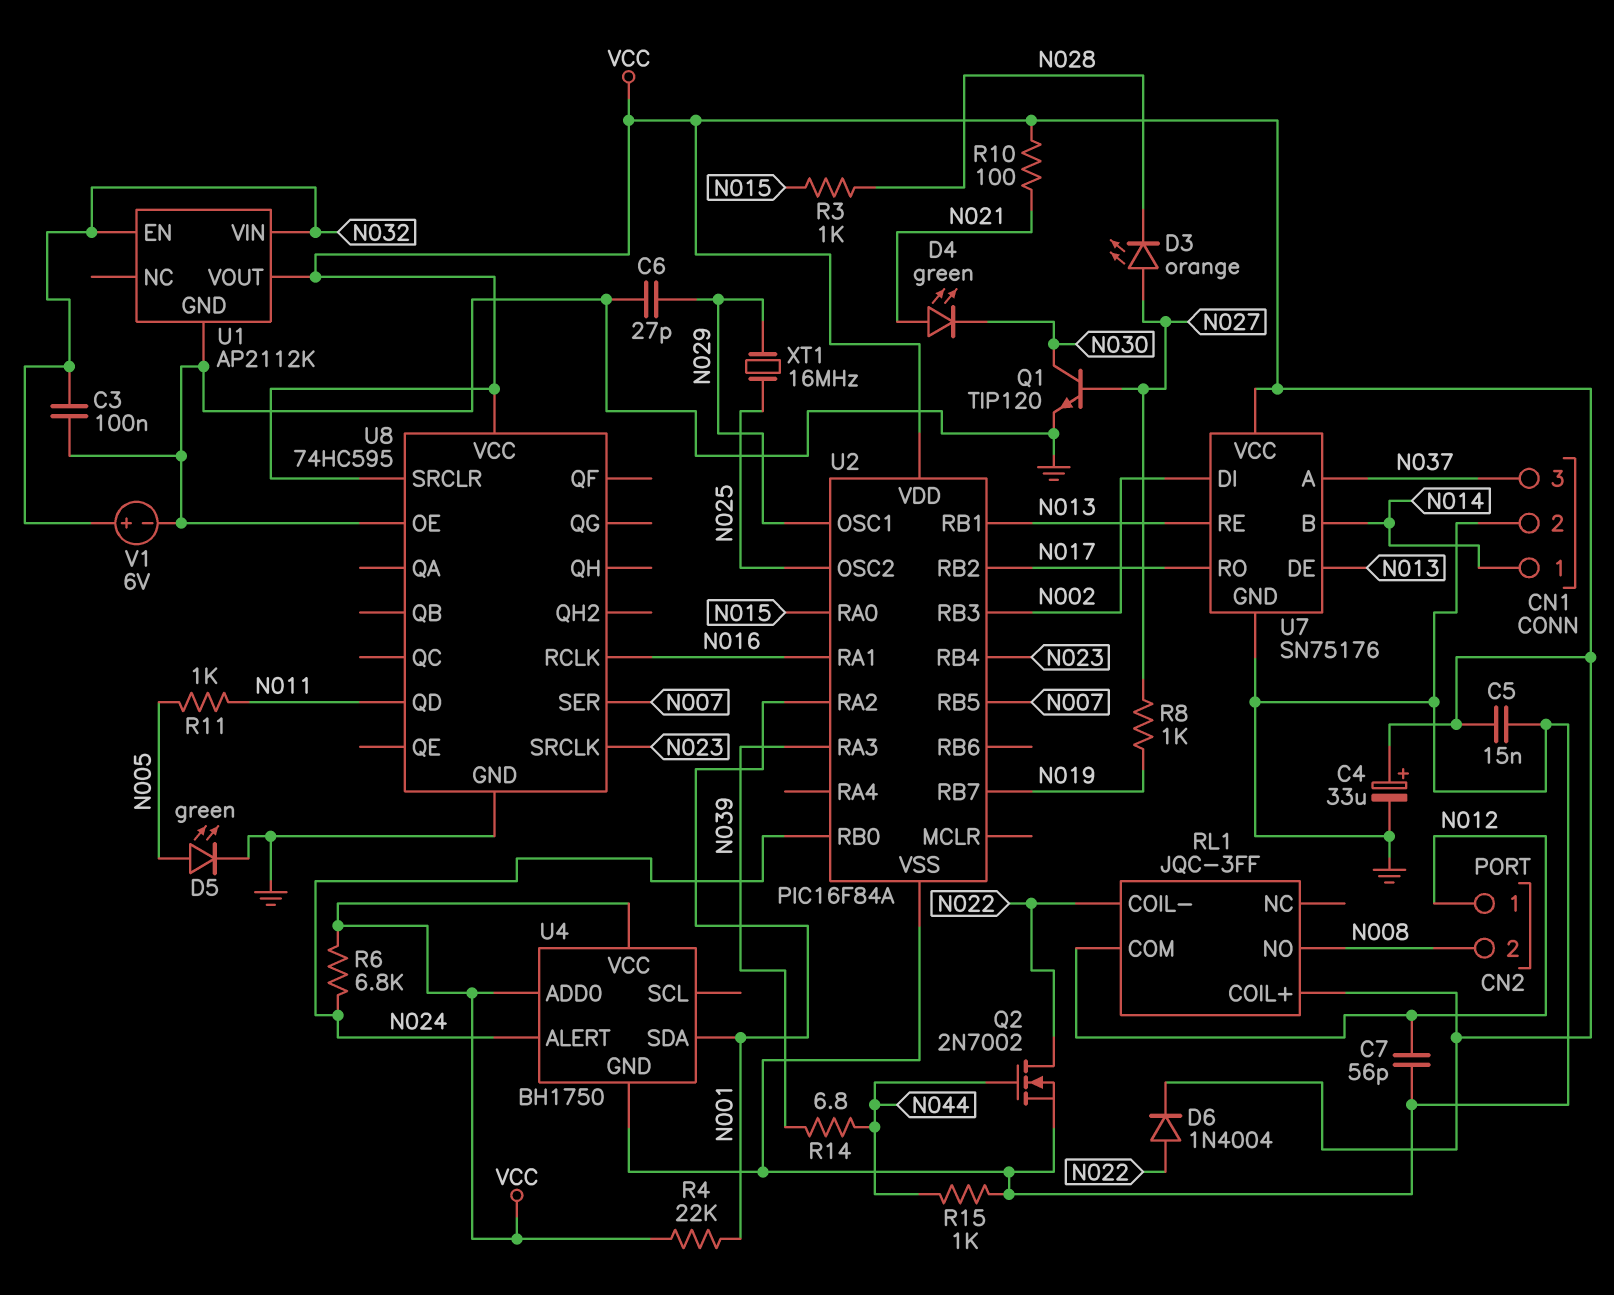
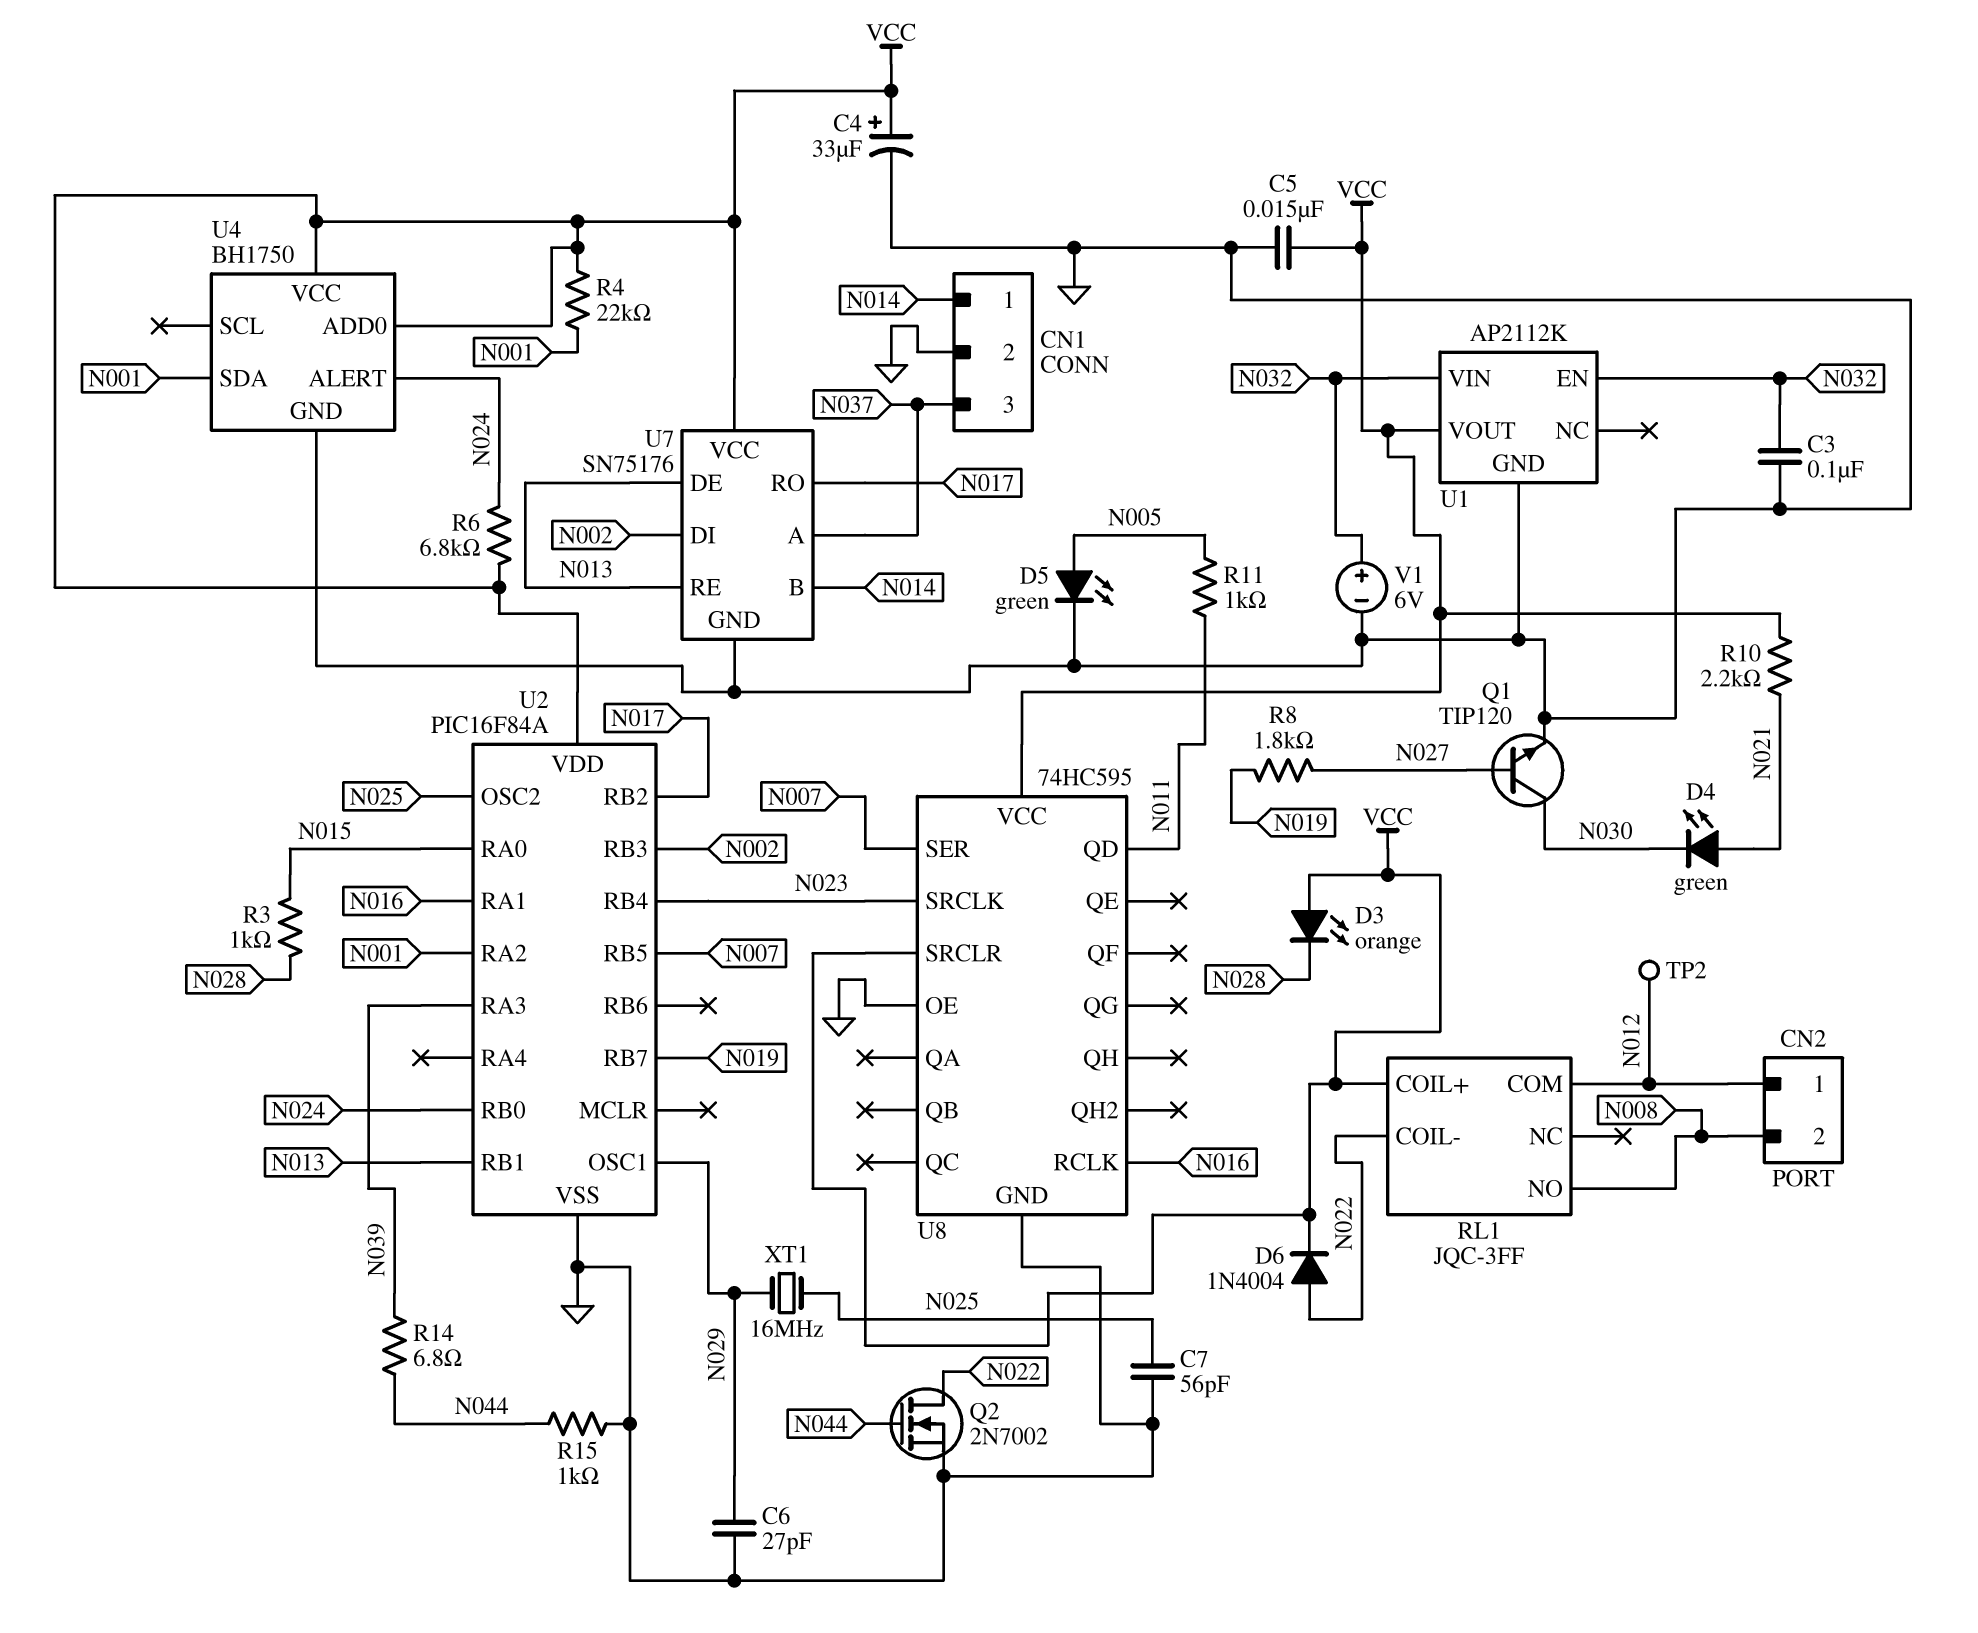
C7: 56pF (GND, N012) -> 56pF (GND, N025)
D3: LED orange (A N027, K N028) -> LED orange (A VCC, K N028)
R8: 1k (N019, N027) -> 1.8k (N019, N027)
R10: 100 (N021, VCC) -> 2.2k (N021, VCC)
TP2: none -> test point (N012)

